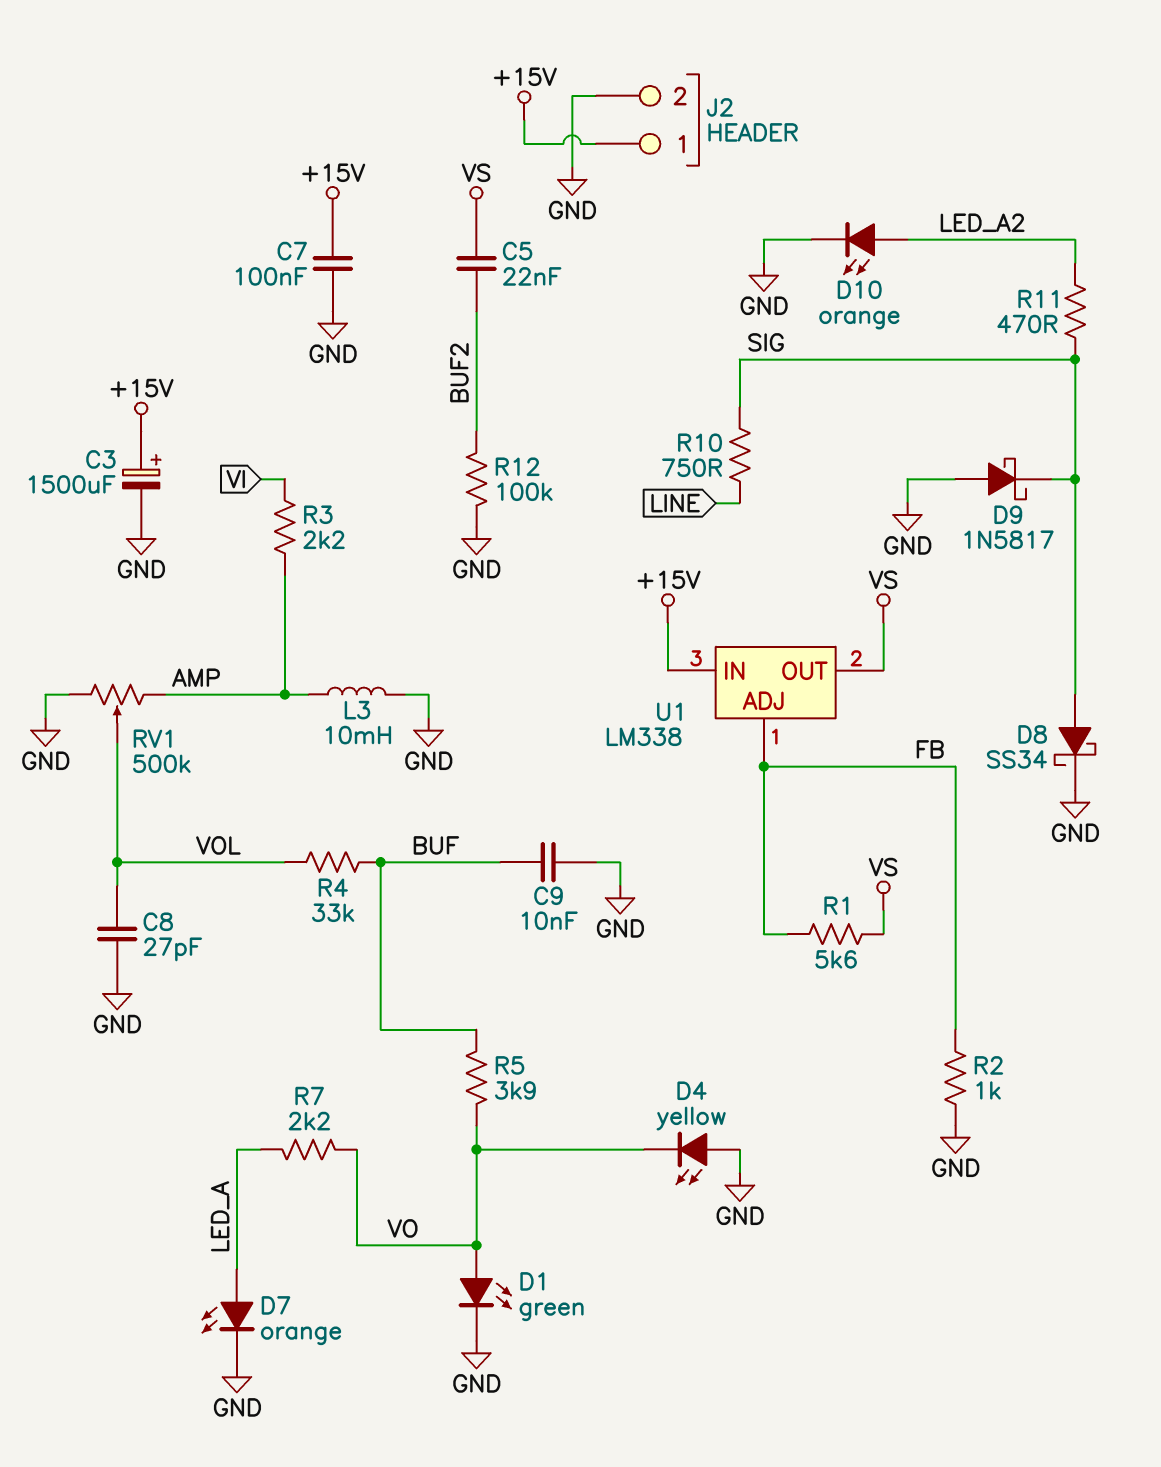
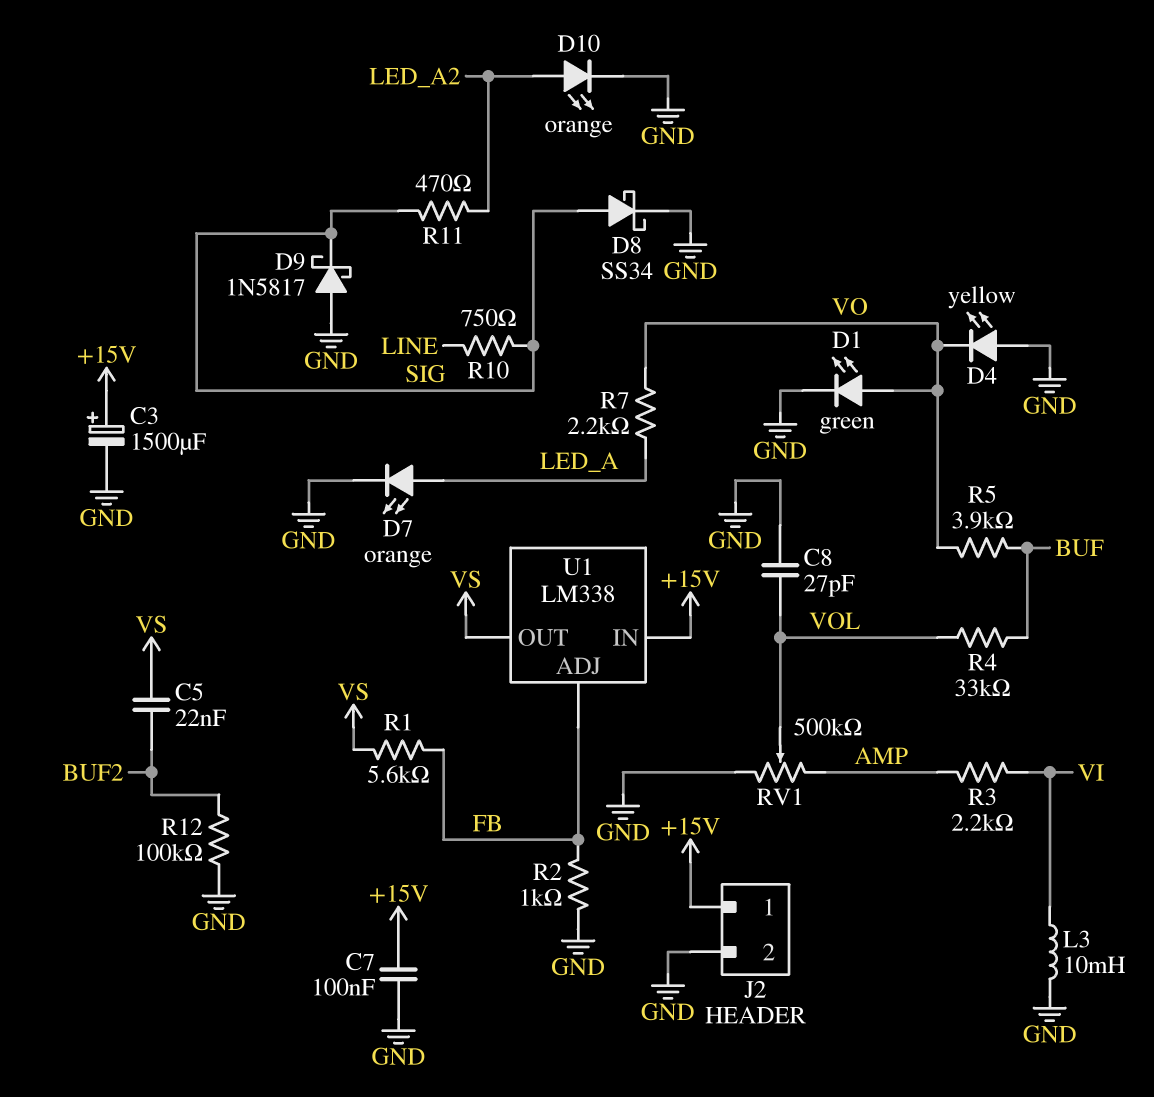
C9: 10nF (BUF, GND) -> none
L3: 10mH (AMP, GND) -> 10mH (GND, VI)

